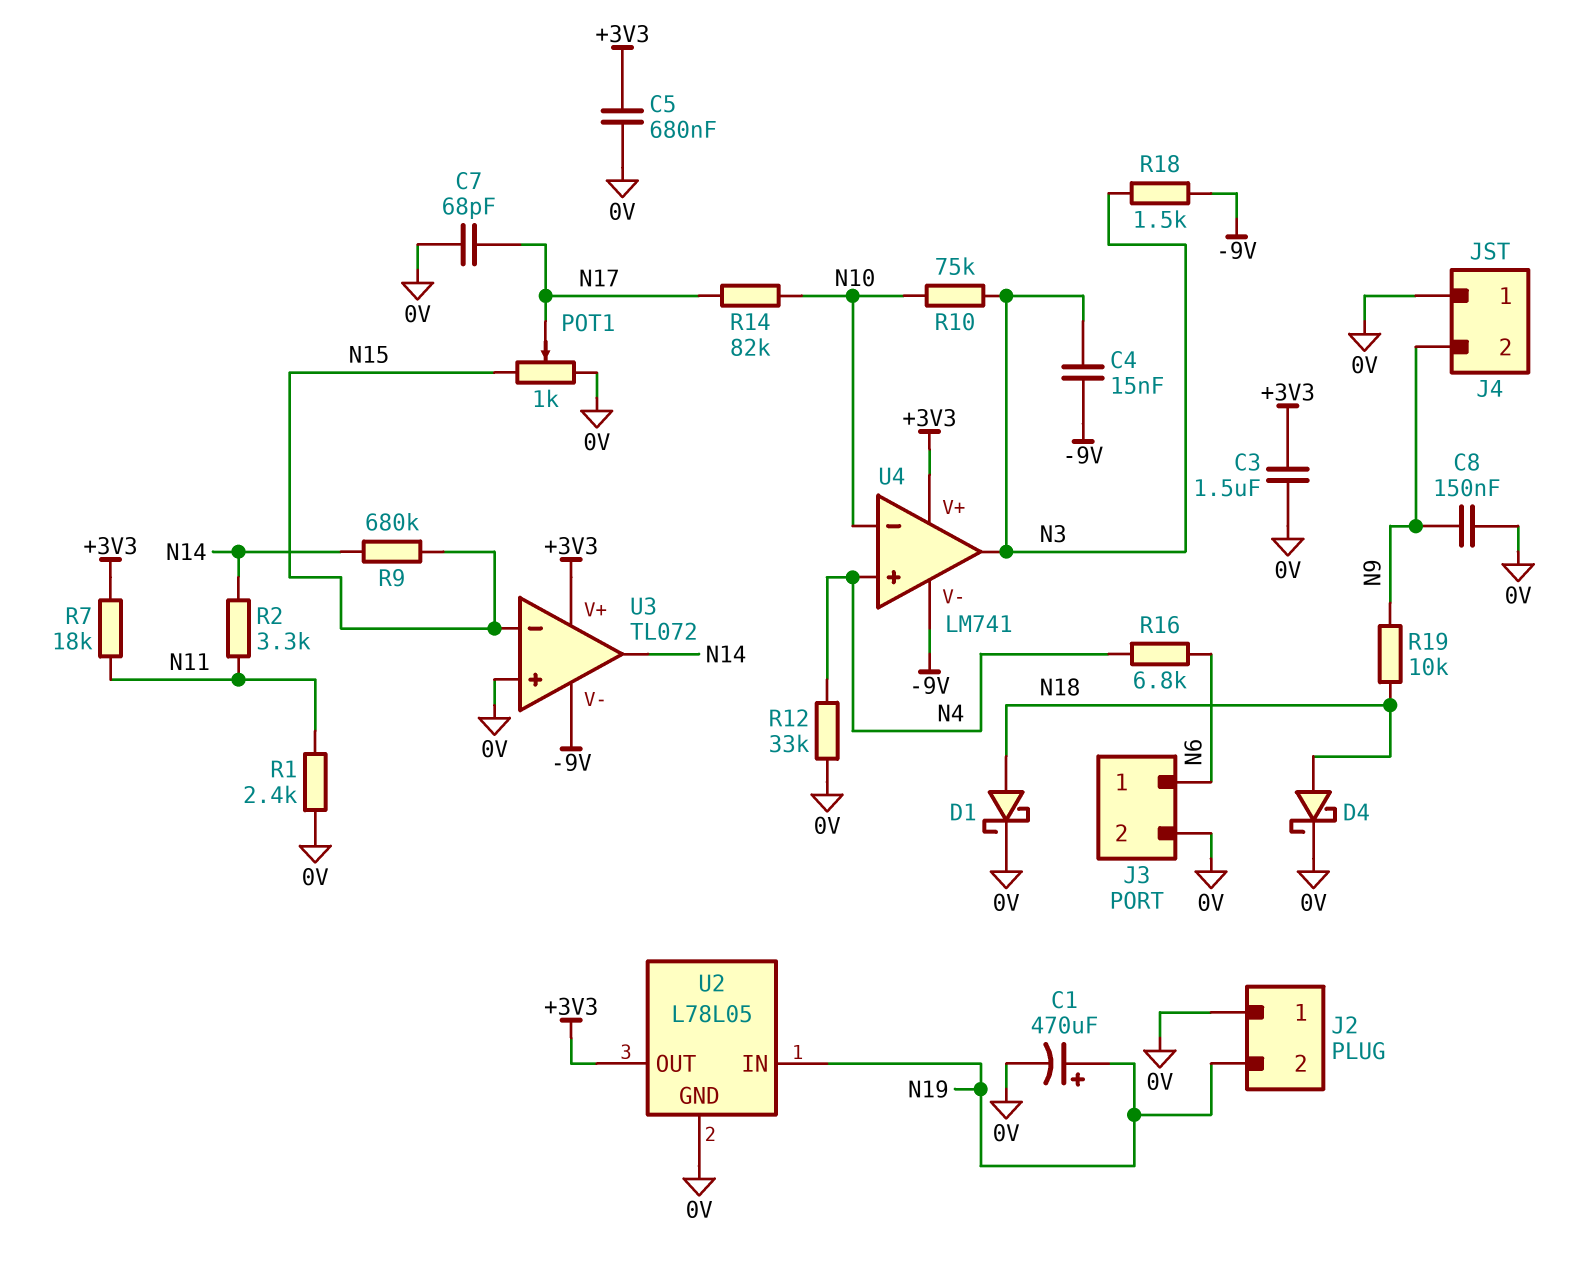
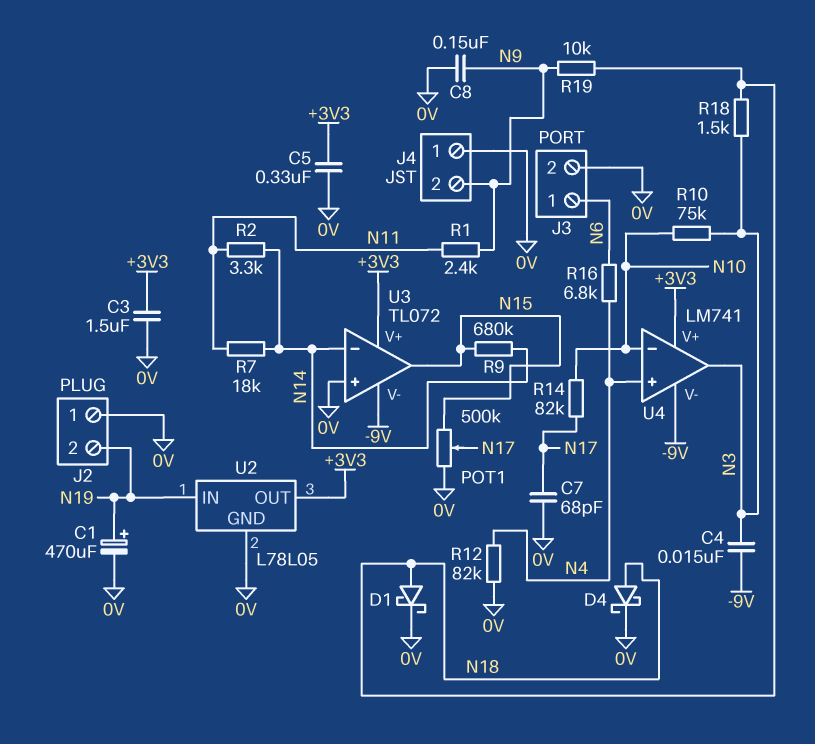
C5: 680nF (+3V3, 0V) -> 330nF (+3V3, 0V)
POT1: 1k (0V, N15, wiper N17) -> 500k (0V, N15, wiper N17)
R1: 2.4k (0V, N11) -> 2.4k (N9, N11)
R7: 18k (+3V3, N11) -> 18k (N11, N14)
R12: 33k (0V, N4) -> 82k (0V, N4)
R18: 1.5k (-9V, N3) -> 1.5k (N3, N18)
U3 pin in-: N15 -> N14
U3 pin out: N14 -> N15

